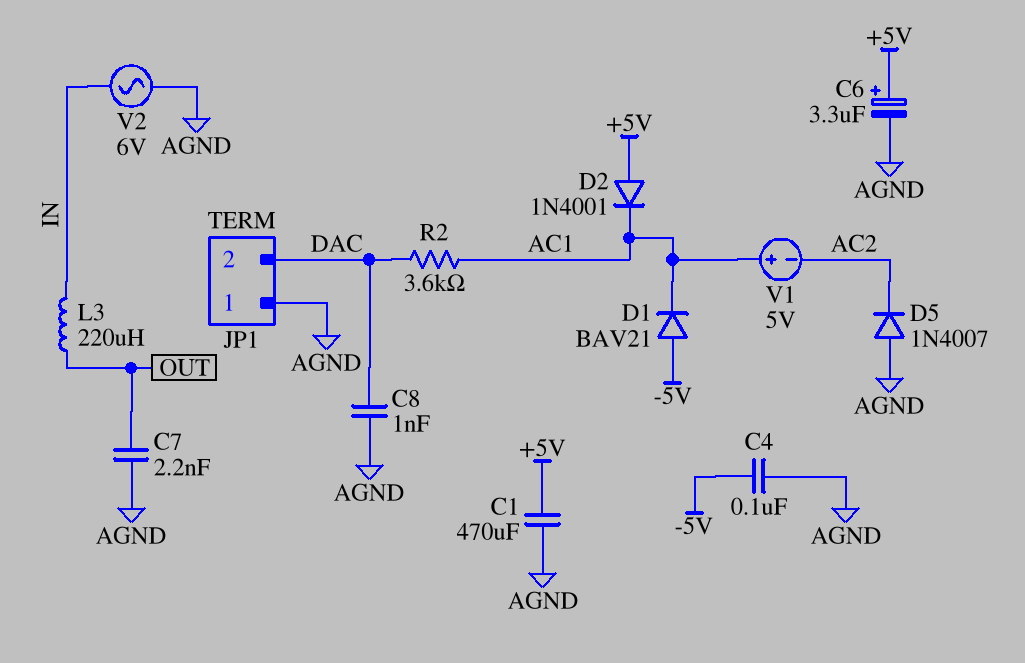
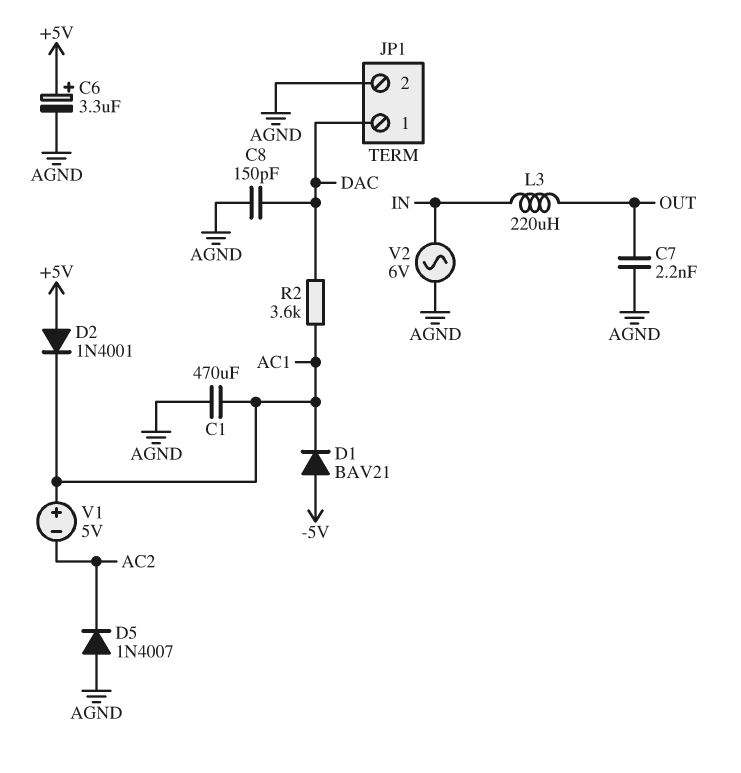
C1: 470uF (+5V, AGND) -> 470uF (AC1, AGND)
C4: 100nF (-5V, AGND) -> none
C8: 1nF (AGND, DAC) -> 150pF (AGND, DAC)
JP1 pin 1: AGND -> DAC
JP1 pin 2: DAC -> AGND

